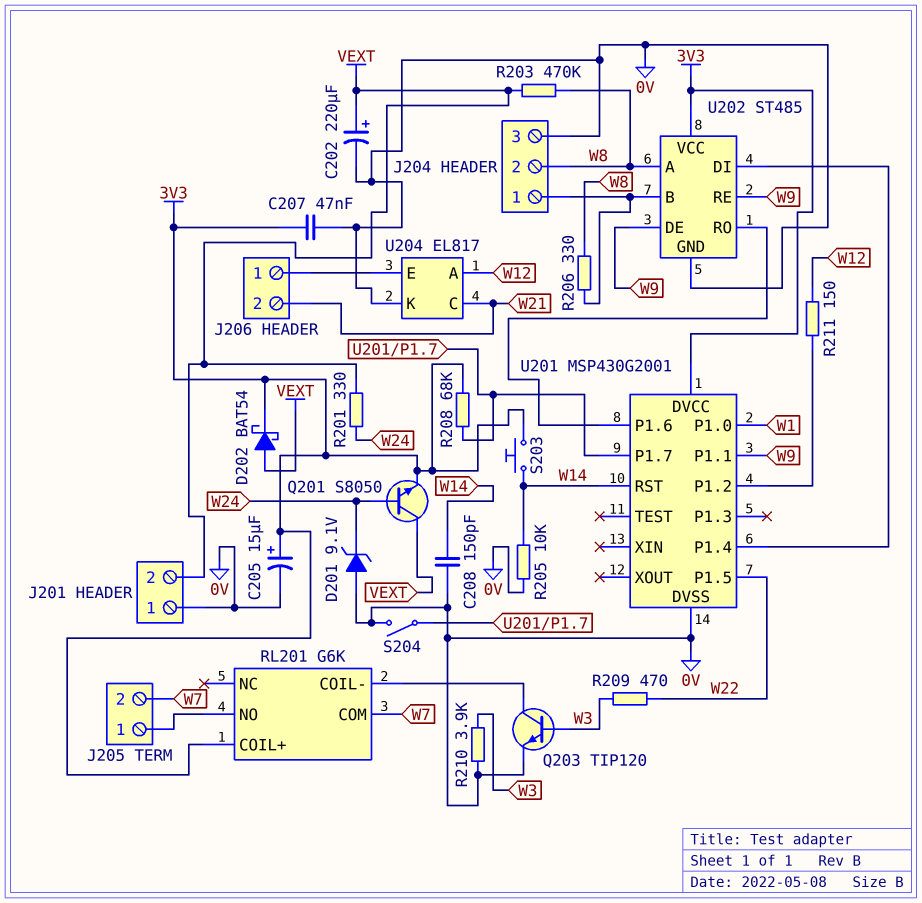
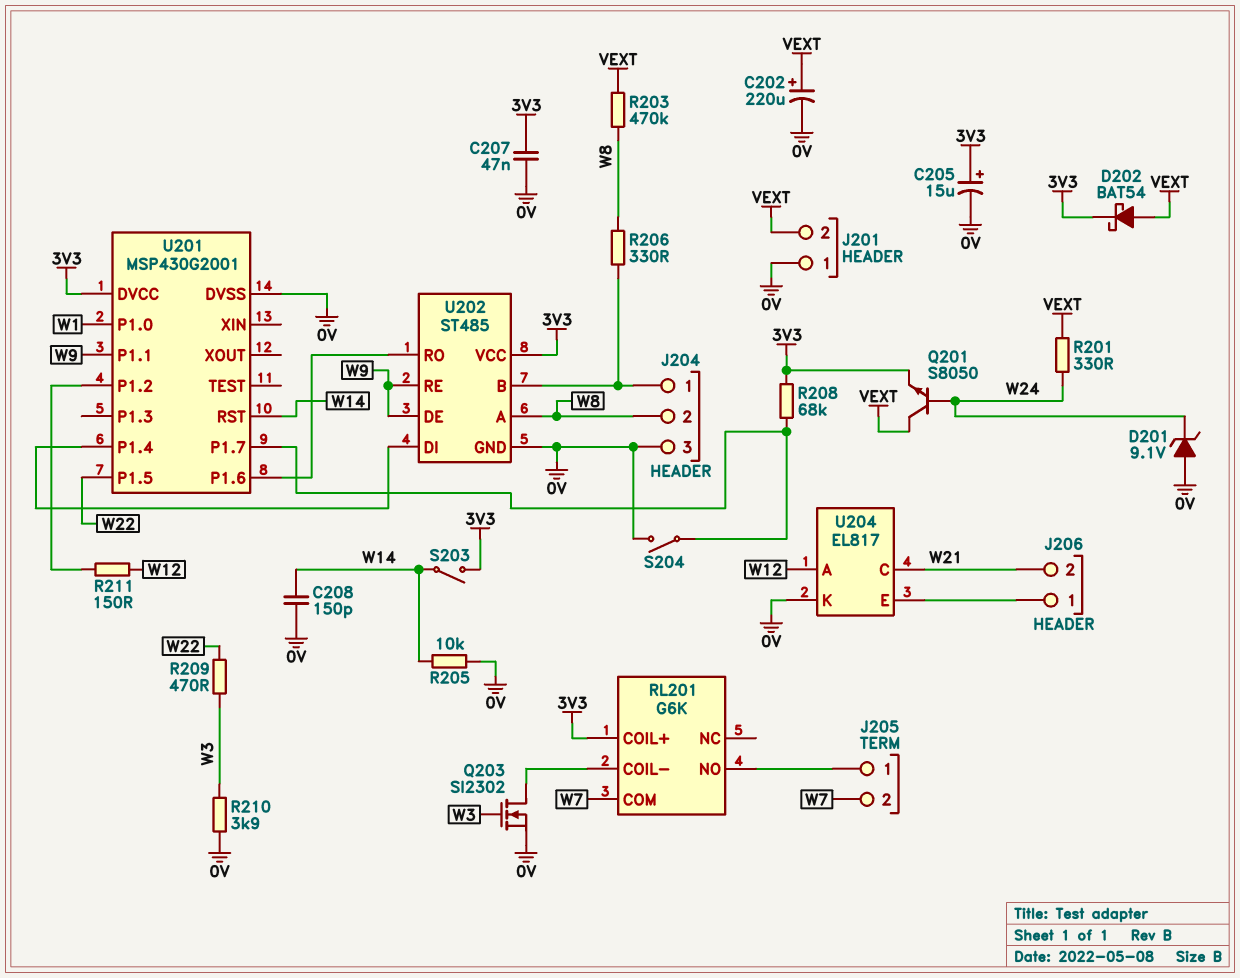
Q203: NPN TIP120 (B W3, C RL201/COIL-, E 0V) -> NMOS SI2302 (G W3, D RL201/COIL-, S 0V)
S203: button (3V3, W14) -> switch (3V3, W14)

